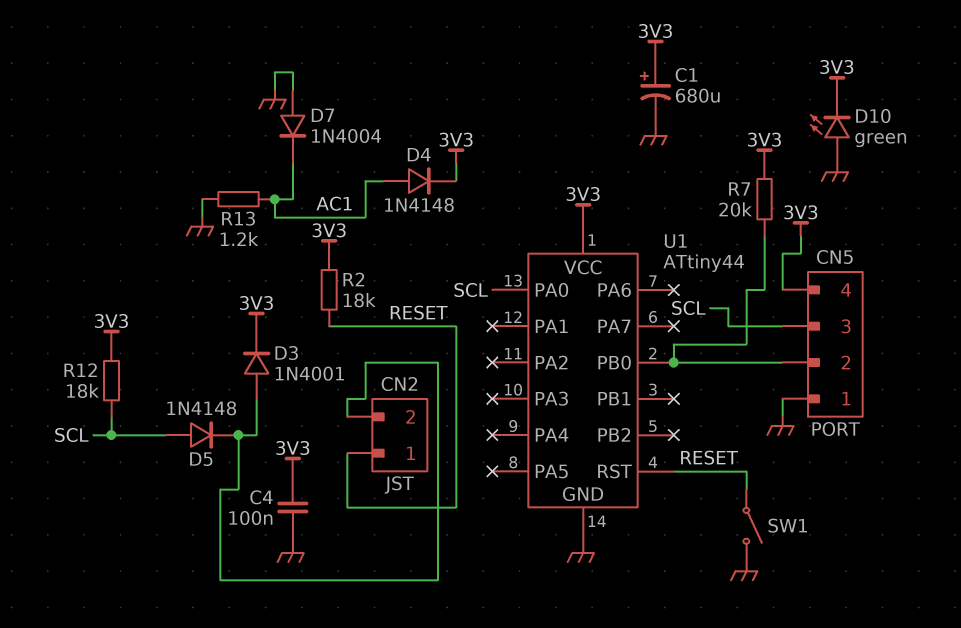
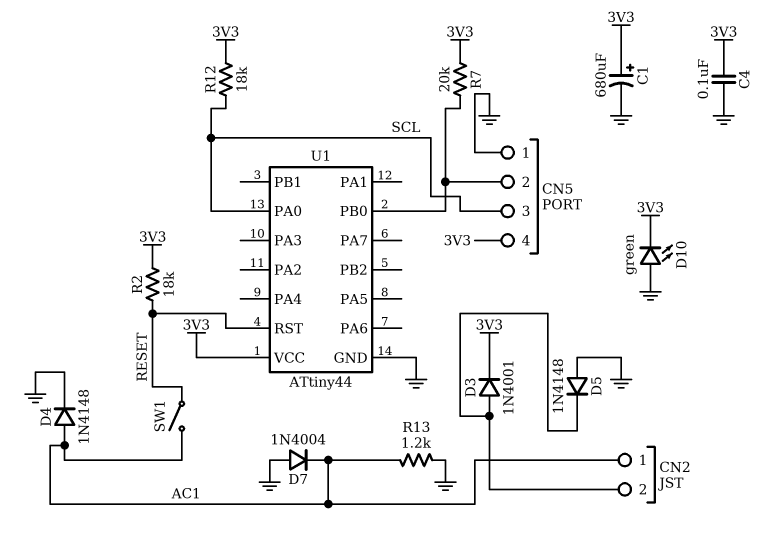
CN2 pin 1: RESET -> AC1
D4: diode 1N4148 (A AC1, K 3V3) -> diode 1N4148 (A AC1, K GND)
D5: diode 1N4148 (A SCL, K CN2/2) -> diode 1N4148 (A GND, K CN2/2)
SW1: switch (GND, RESET) -> switch (AC1, RESET)

